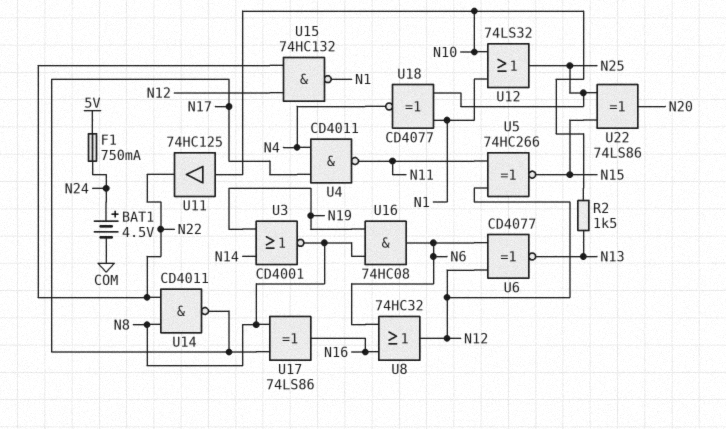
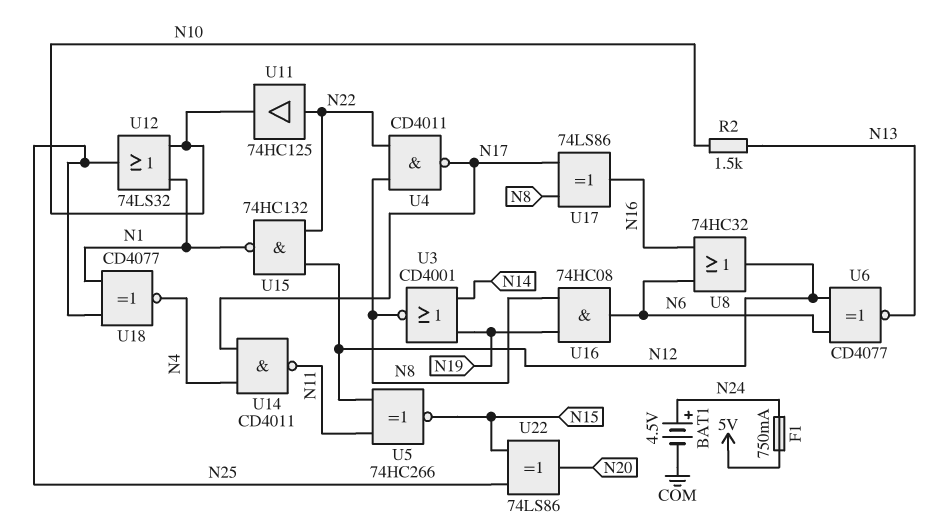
U4: NAND CD4011 (in N4, in N17, out N11) -> NAND CD4011 (in N8, in N22, out N17)
U11: buffer 74HC125 (in N10, out N22) -> buffer 74HC125 (in N22, out N10)
U14: NAND CD4011 (in N8, in N22, out N17) -> NAND CD4011 (in N4, in N17, out N11)

